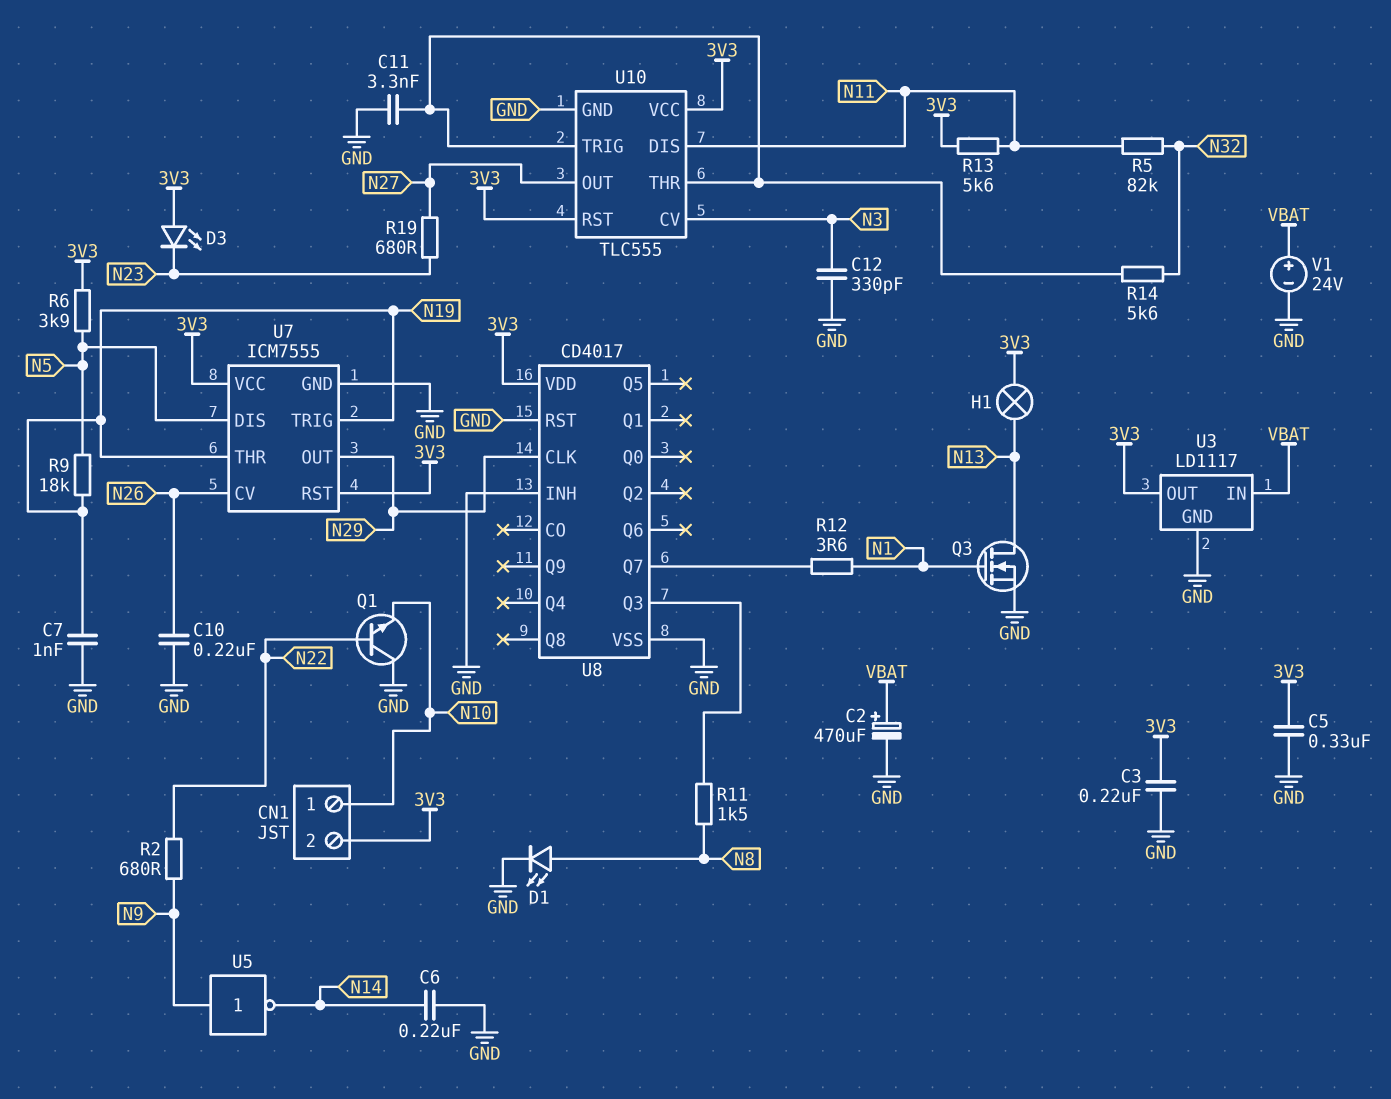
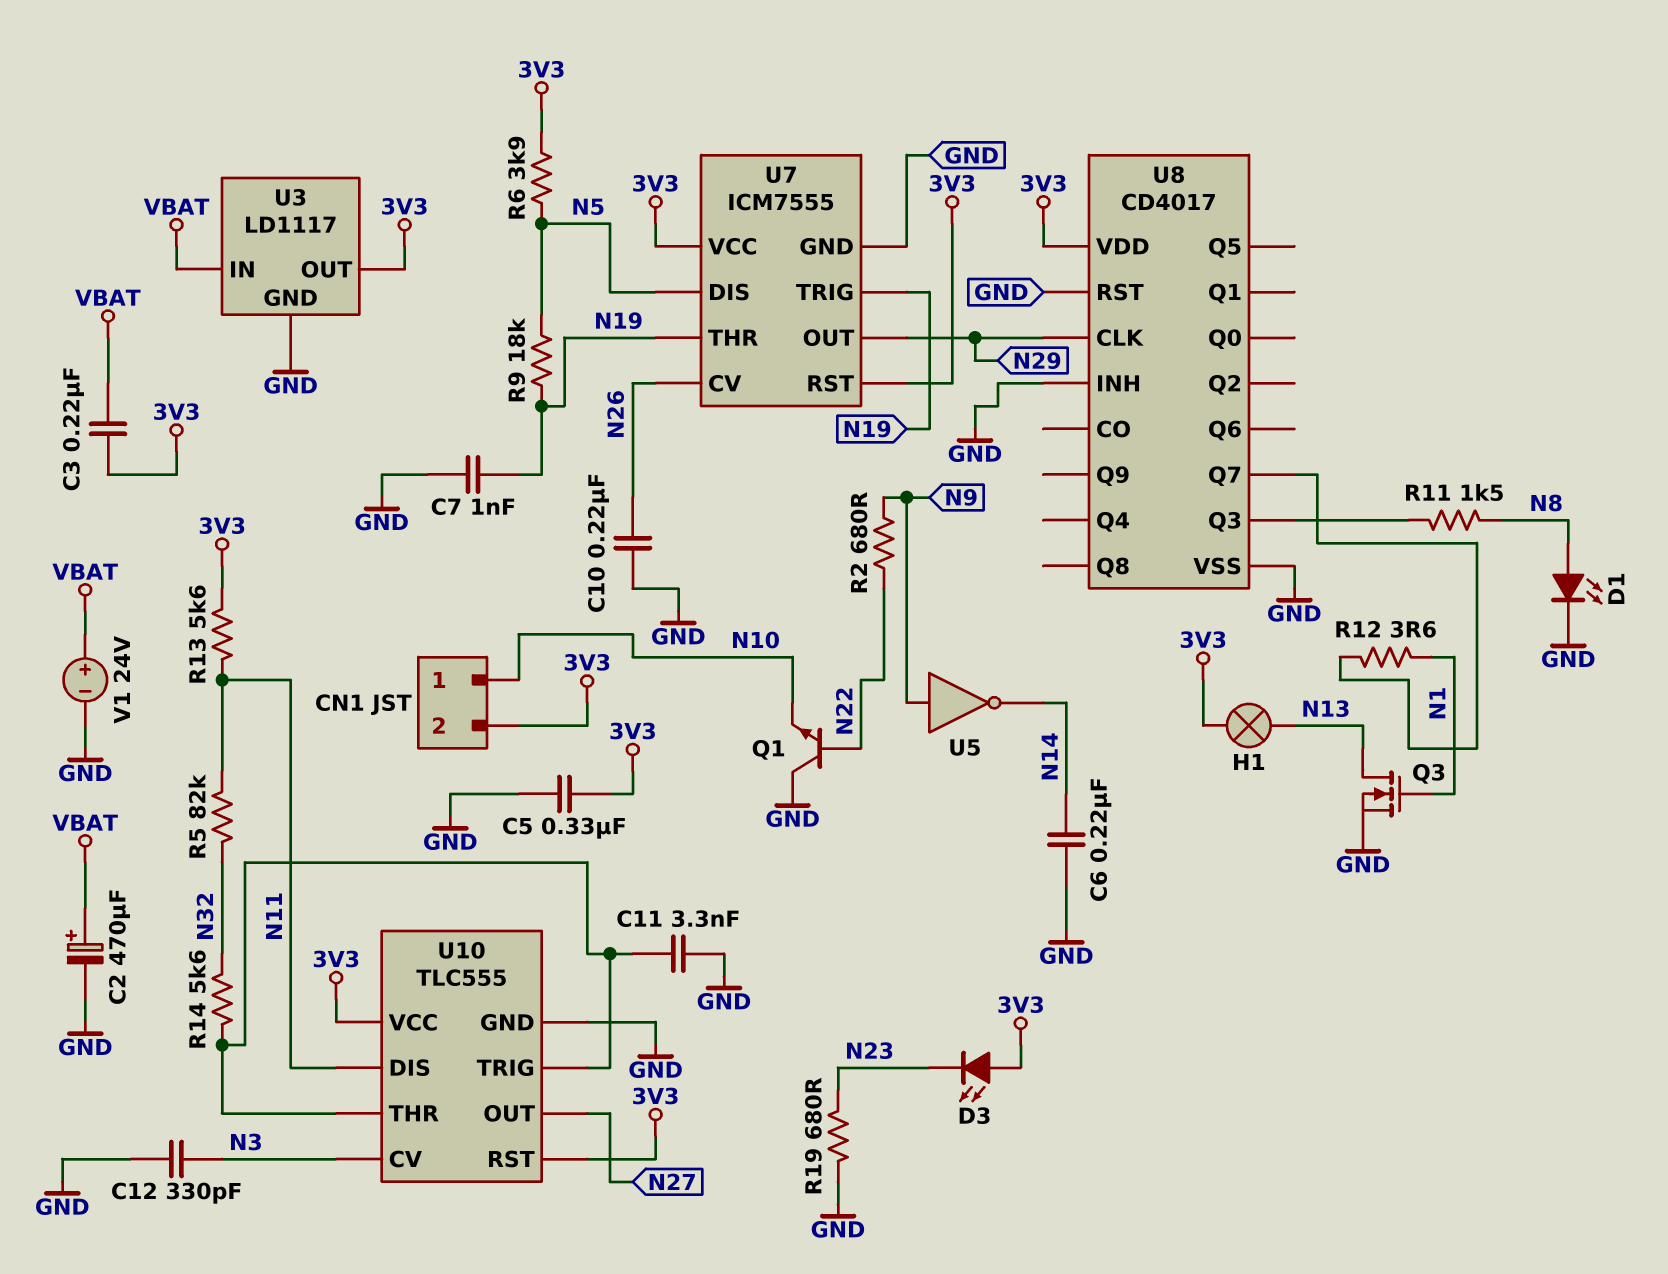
C3: 220nF (3V3, GND) -> 220nF (3V3, VBAT)
R19: 680 (N23, N27) -> 680 (GND, N23)

